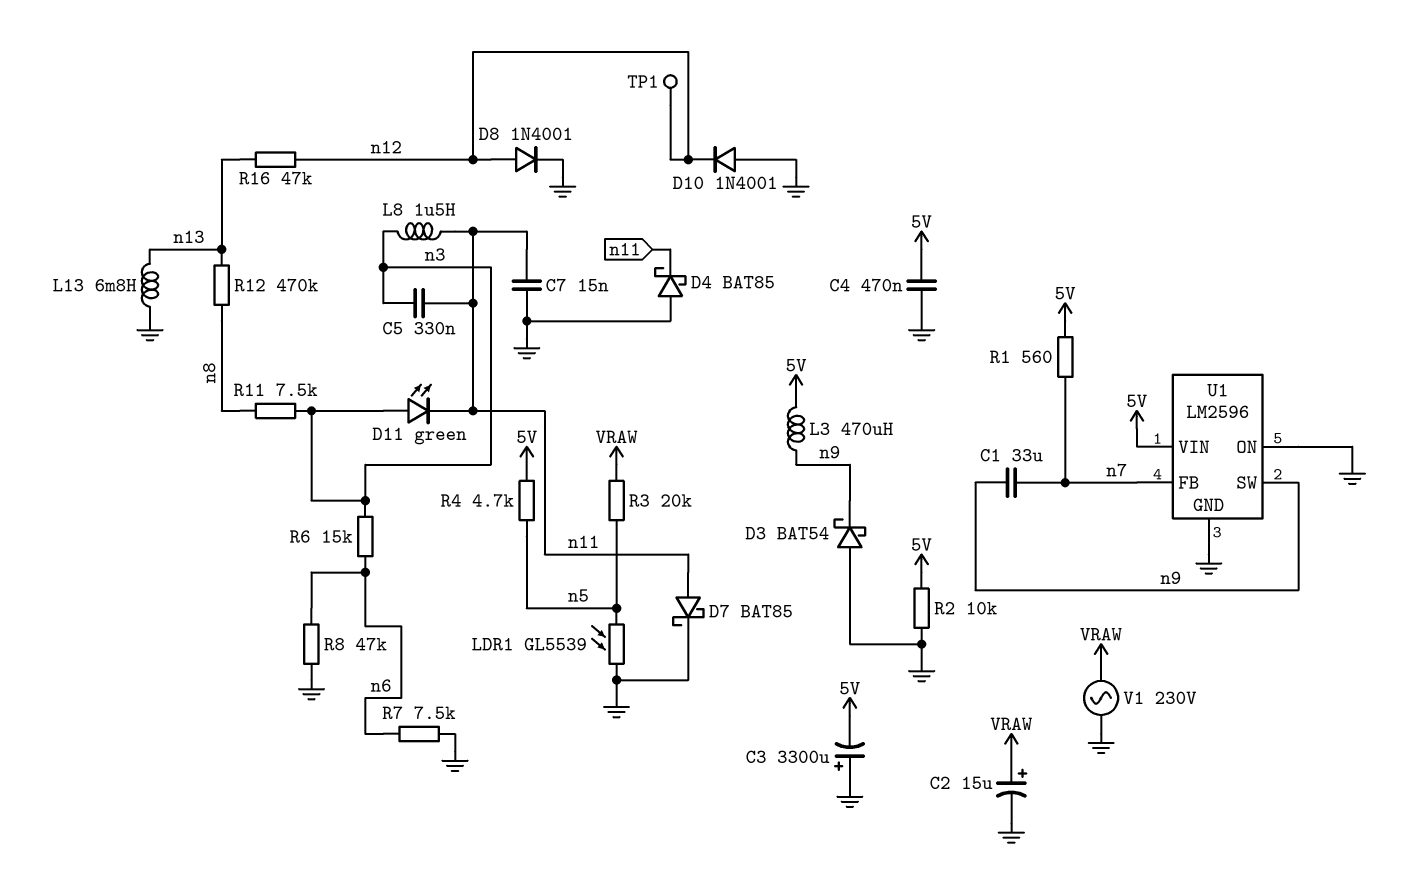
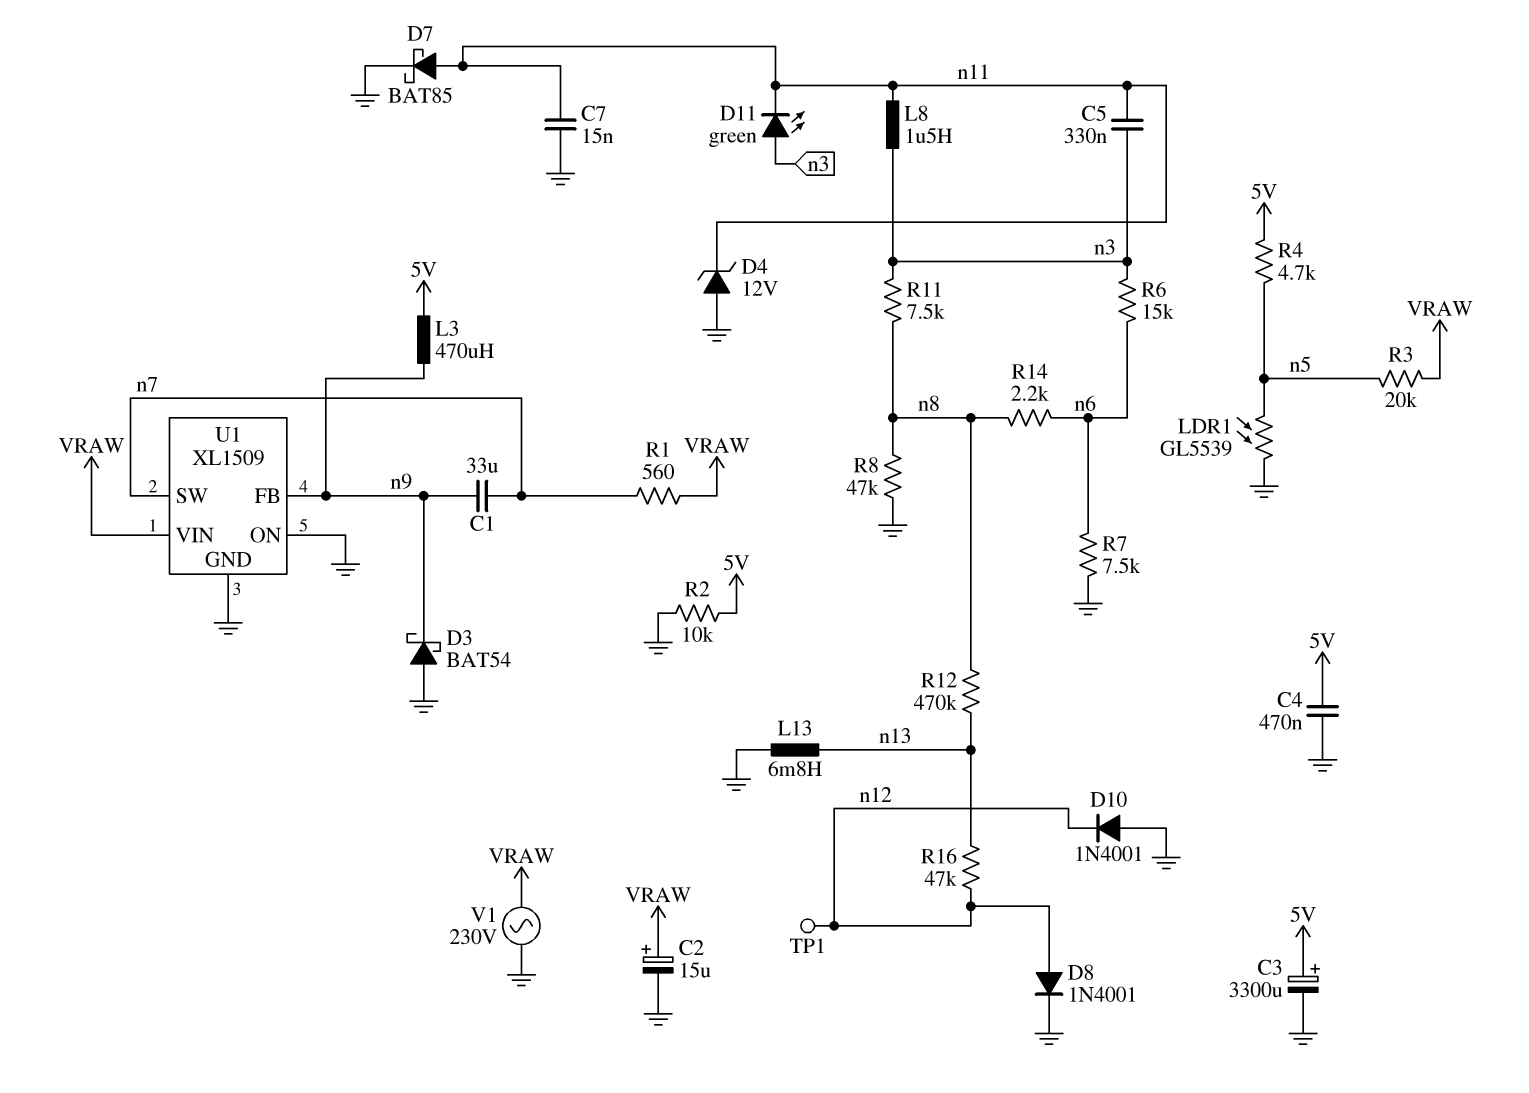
C3: 3300uF (plus GND, minus 5V) -> 3300uF (plus 5V, minus GND)
D4: schottky BAT85 (A GND, K n11) -> zener 12V (A GND, K n11)
R1: 560 (5V, n7) -> 560 (VRAW, n7)
R8: 47k (GND, n6) -> 47k (GND, n8)
R14: none -> 2.2k (n6, n8)
U1: LM2596 -> XL1509
U1 pin FB: n7 -> n9
U1 pin SW: n9 -> n7
U1 pin VIN: 5V -> VRAW

